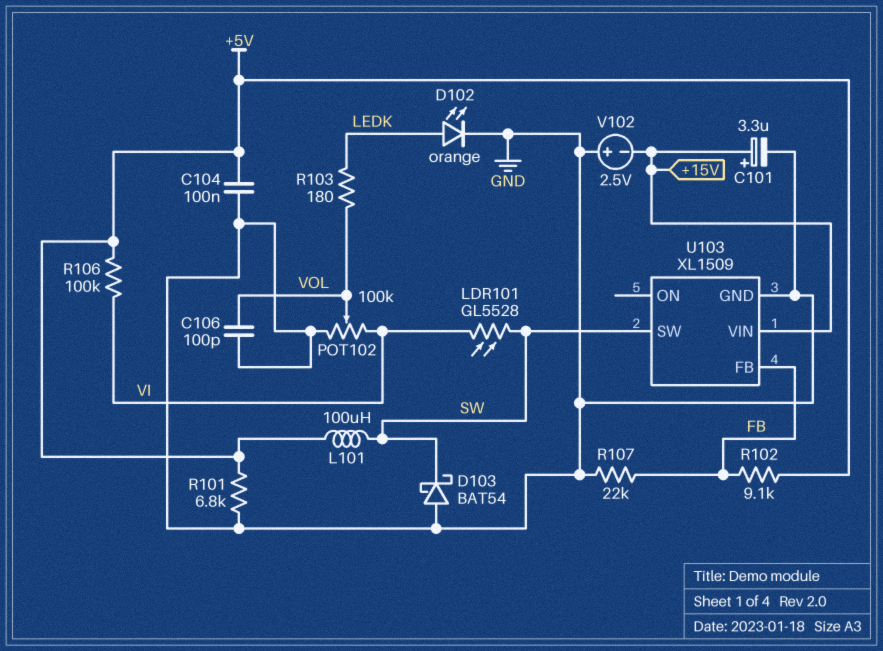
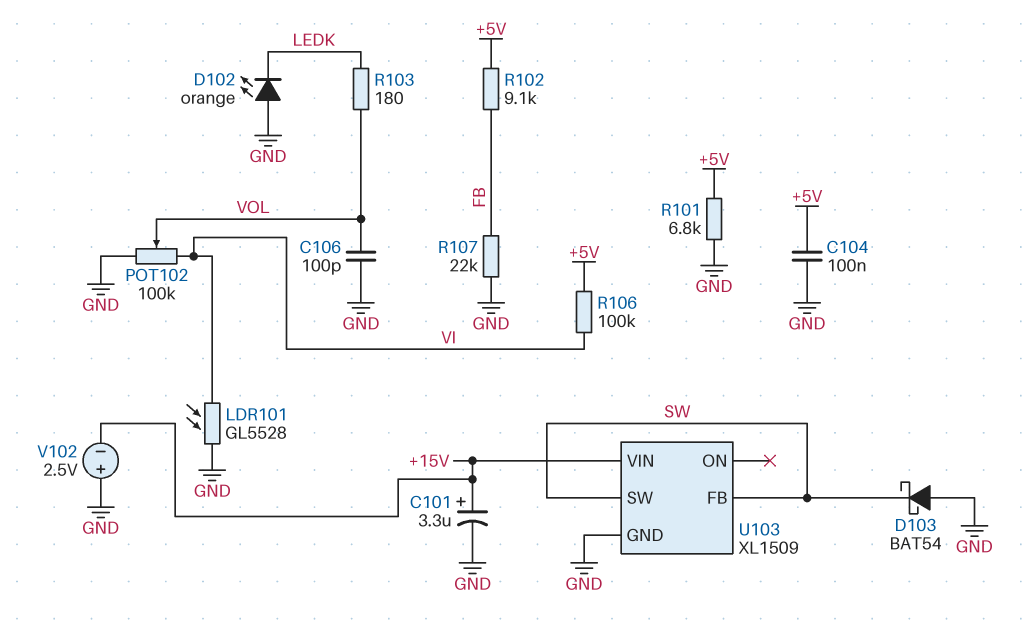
D102: LED orange (A LEDK, K GND) -> LED orange (A GND, K LEDK)
L101: 100uH (+5V, SW) -> none
LDR101: GL5528 (SW, VI) -> GL5528 (GND, VI)
U103 pin FB: FB -> SW

